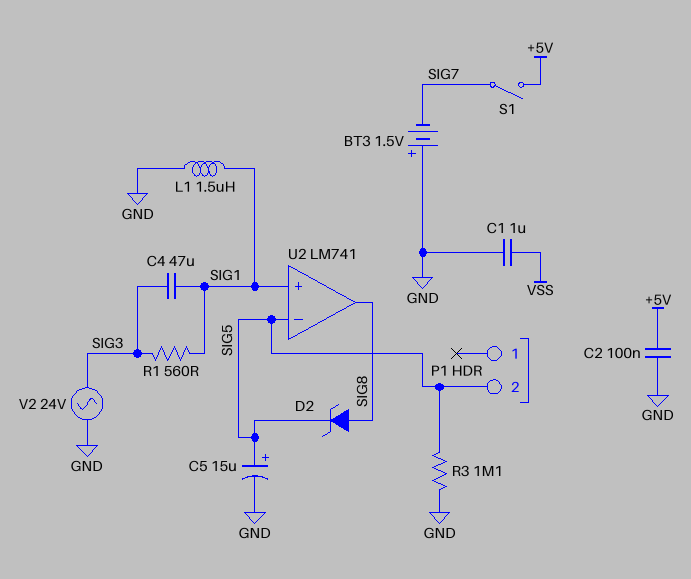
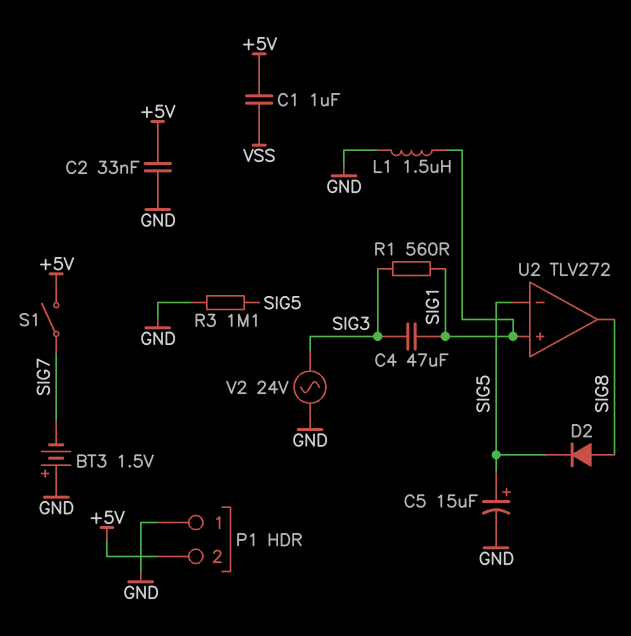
C1: 1uF (GND, VSS) -> 1uF (+5V, VSS)
C2: 100nF (+5V, GND) -> 33nF (+5V, GND)
D2: zener (A SIG8, K SIG5) -> diode (A SIG8, K SIG5)
P1 pin 1: none -> GND
P1 pin 2: SIG5 -> +5V
U2: LM741 -> TLV272

